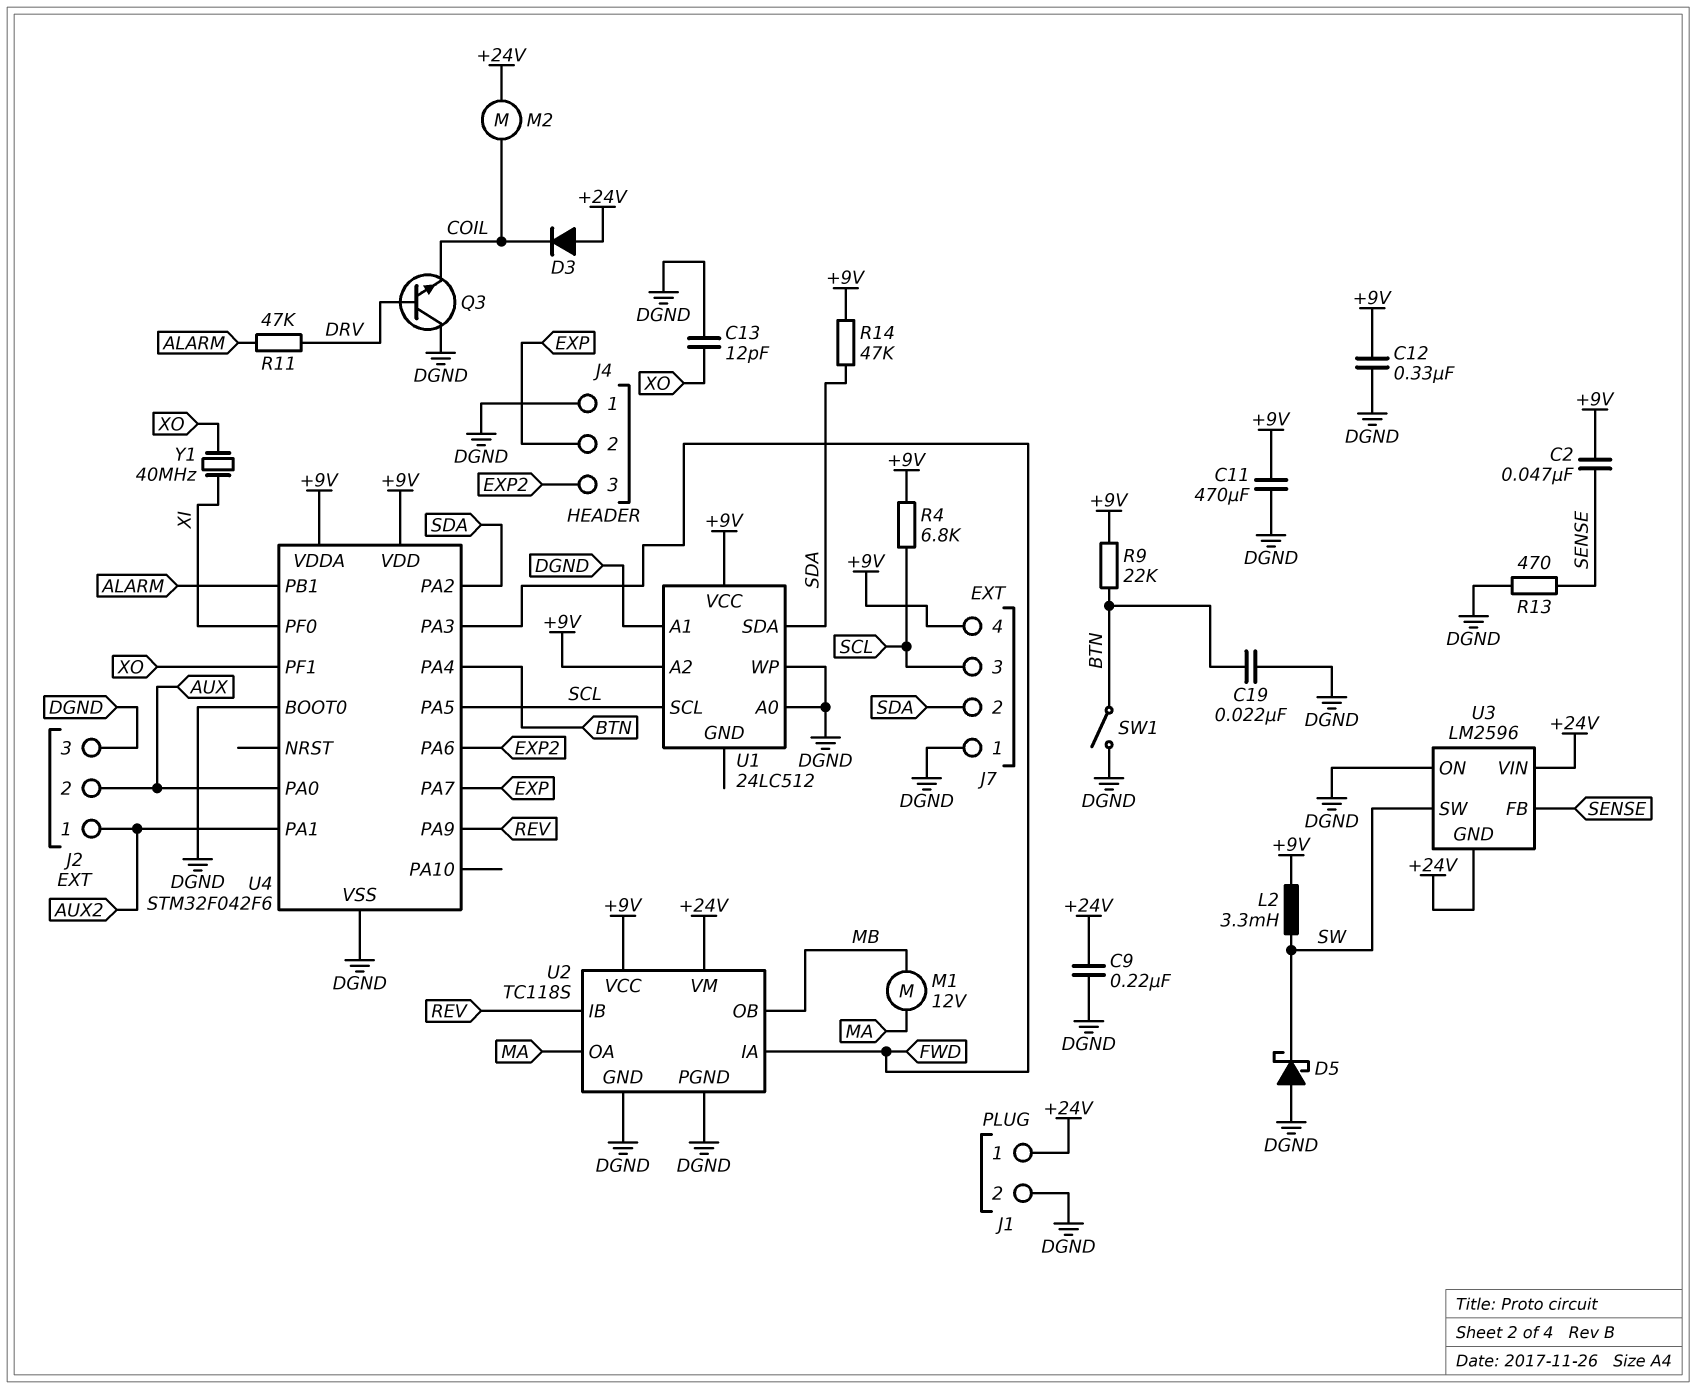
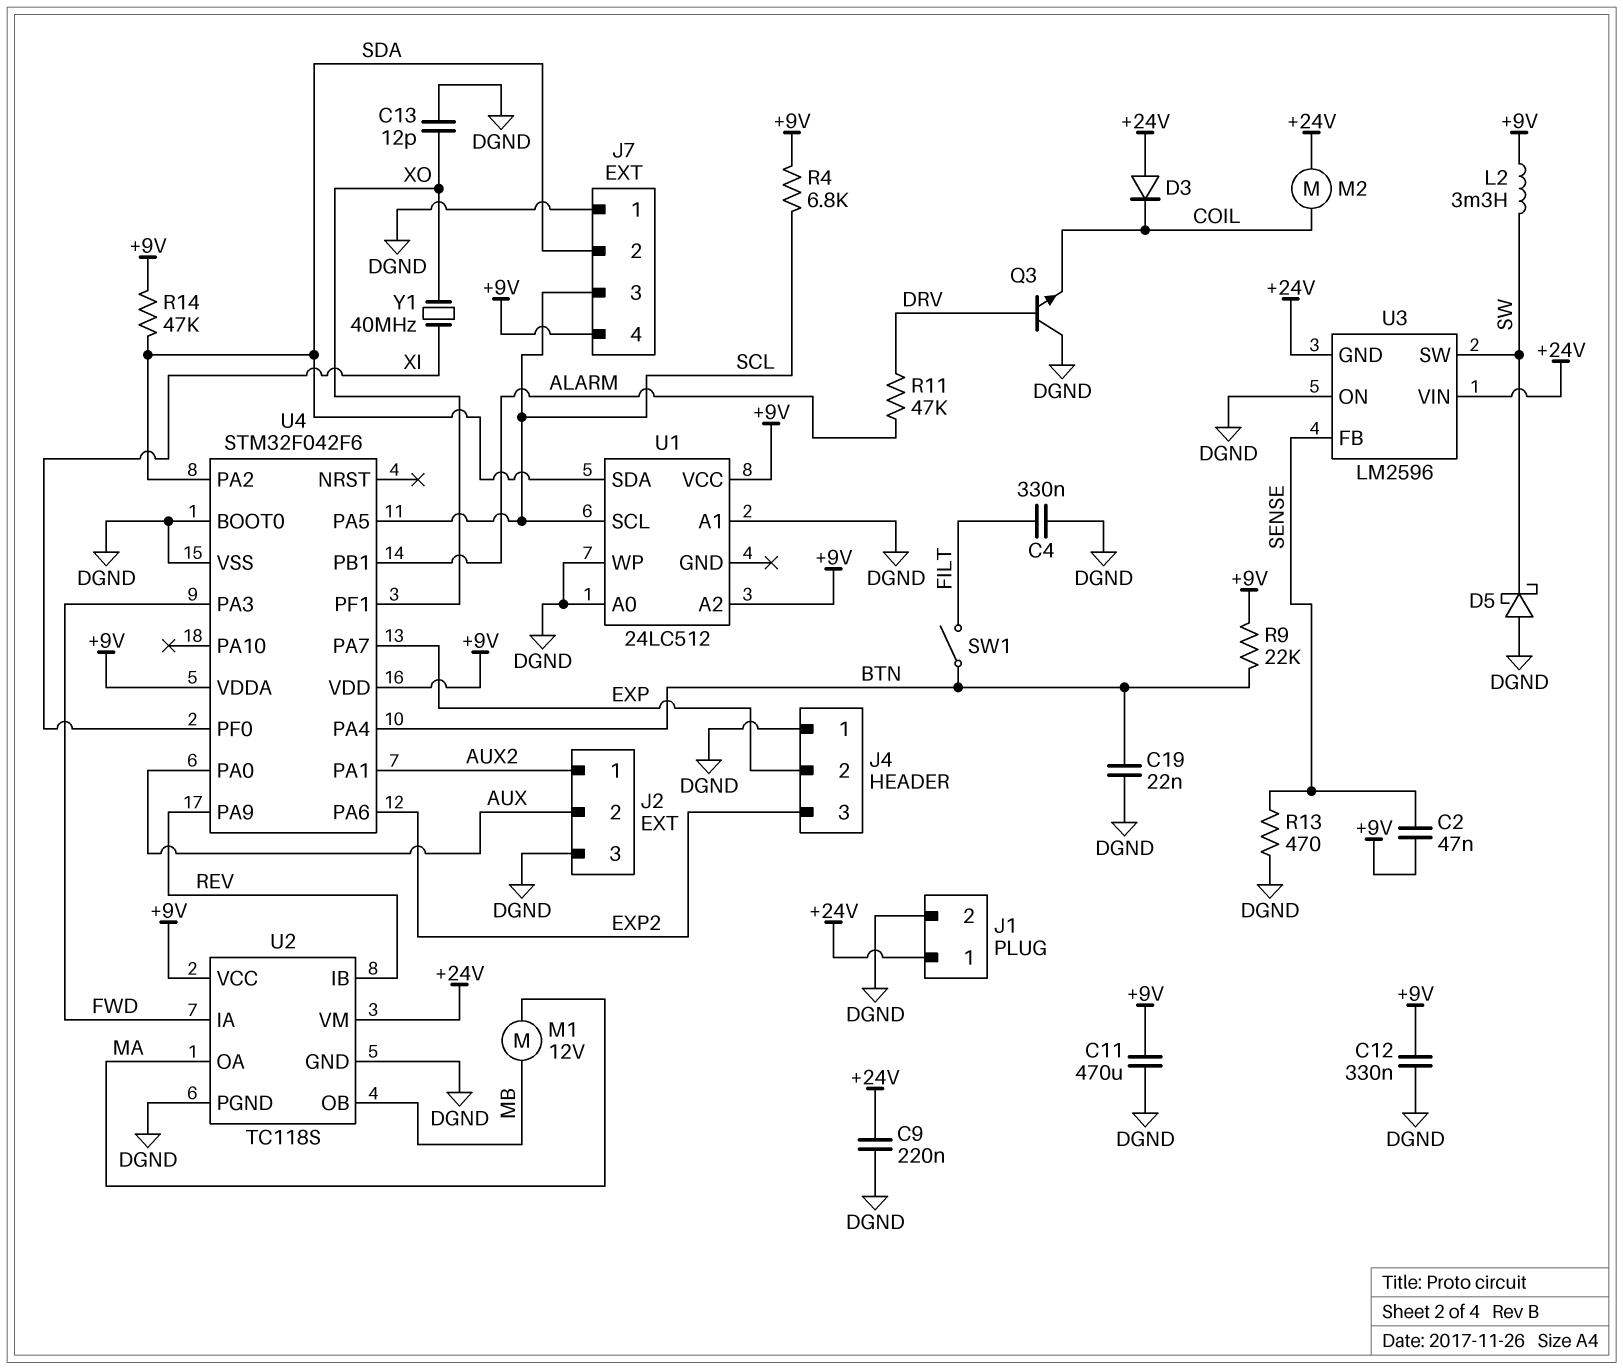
C4: none -> 330nF (DGND, FILT)
SW1: switch (BTN, DGND) -> switch (BTN, FILT)

